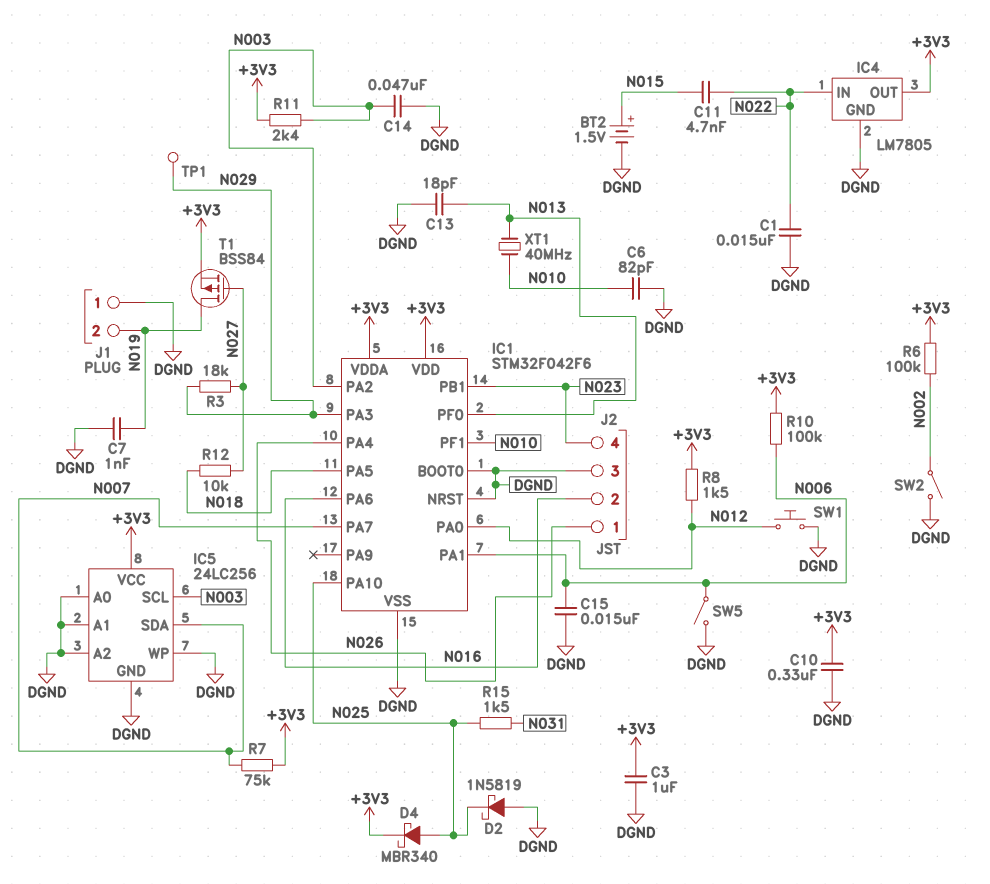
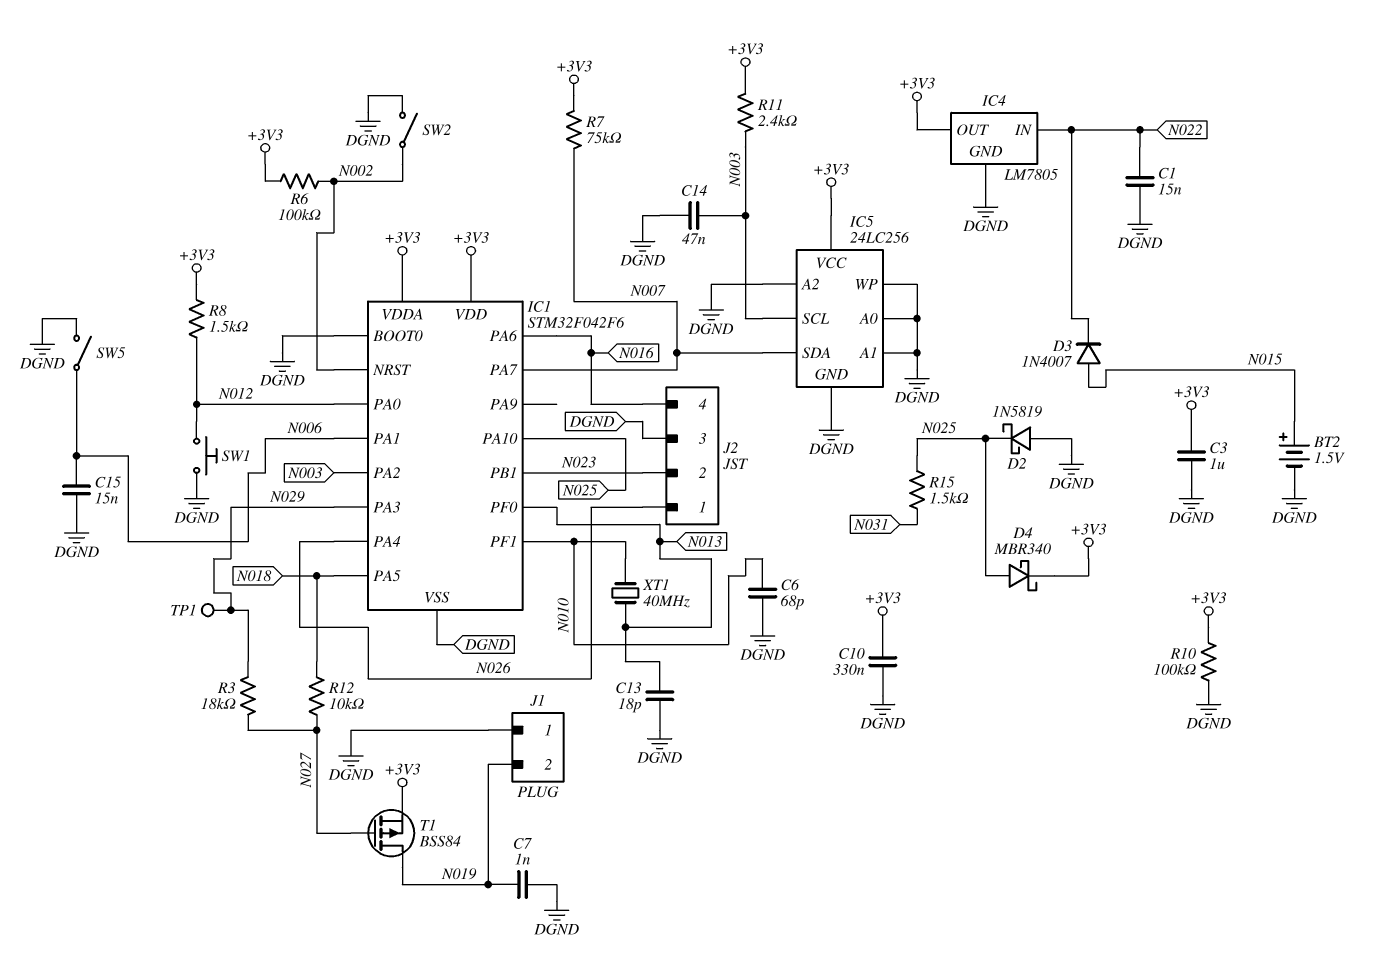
C6: 82pF (DGND, N010) -> 68pF (DGND, N010)
C11: 4.7nF (N015, N022) -> none
D3: none -> diode 1N4007 (A N015, K N022)
IC1 pin NRST: DGND -> N002
J2 pin 2: N016 -> N023
J2 pin 4: N023 -> N016
R10: 100k (+3V3, N006) -> 100k (+3V3, DGND)

